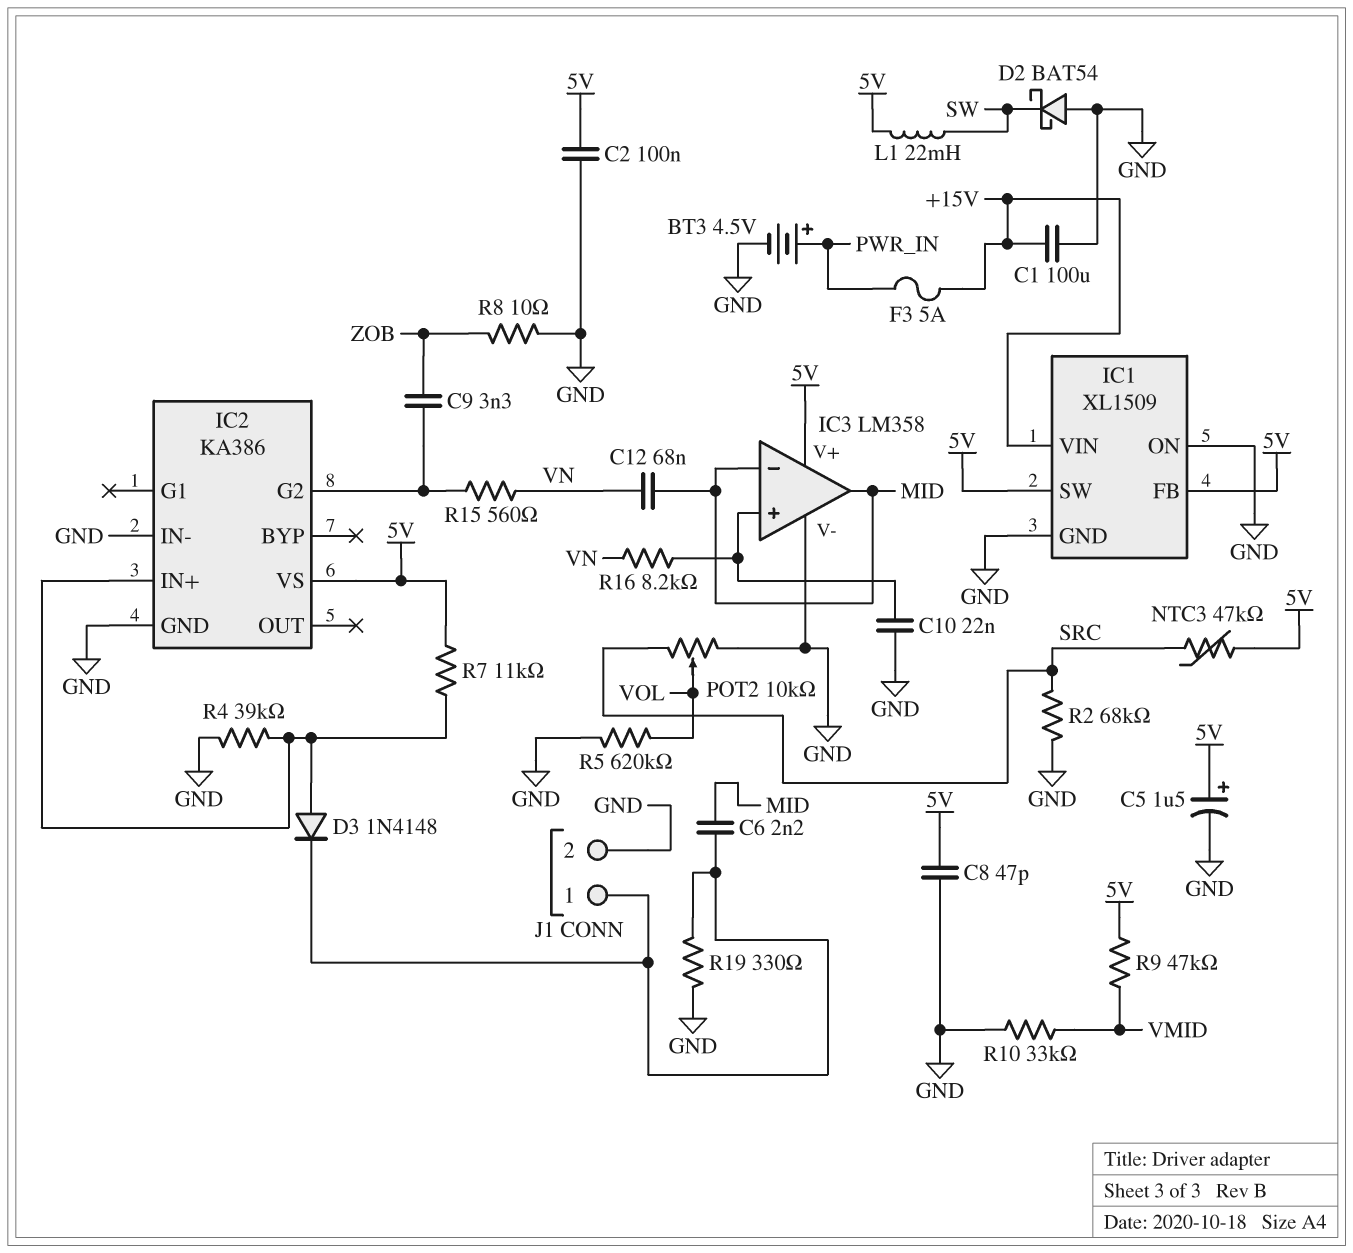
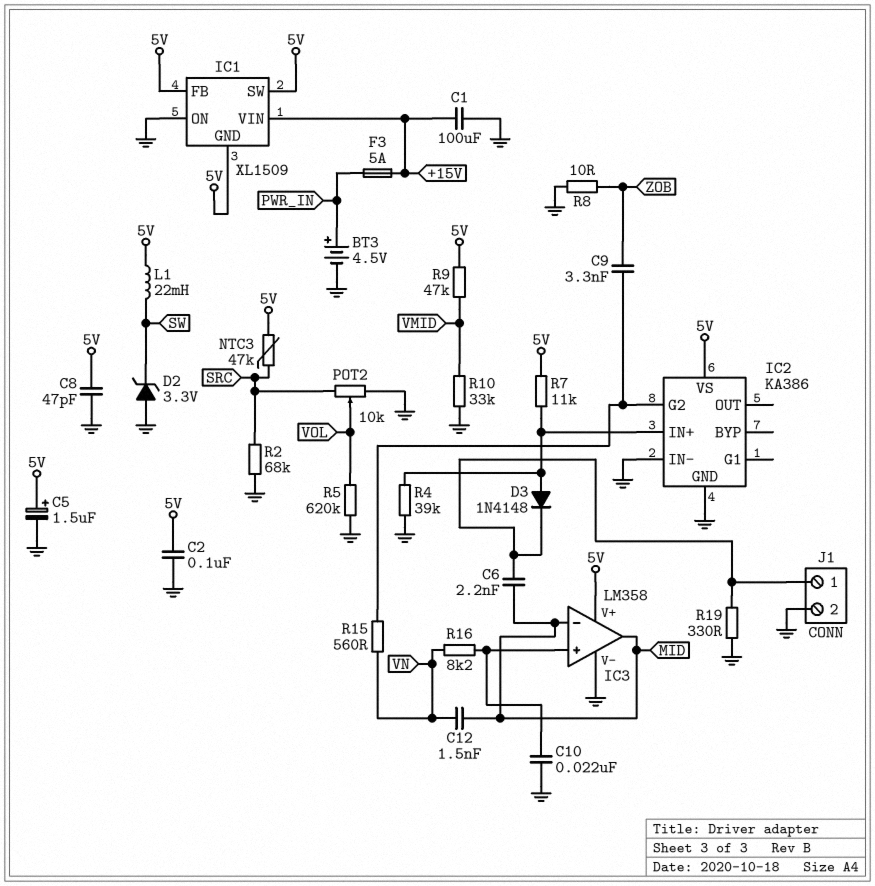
C12: 68nF (MID, VN) -> 1.5nF (MID, VN)
D2: schottky BAT54 (A GND, K SW) -> zener 3.3V (A GND, K SW)
IC1 pin GND: GND -> 5V

